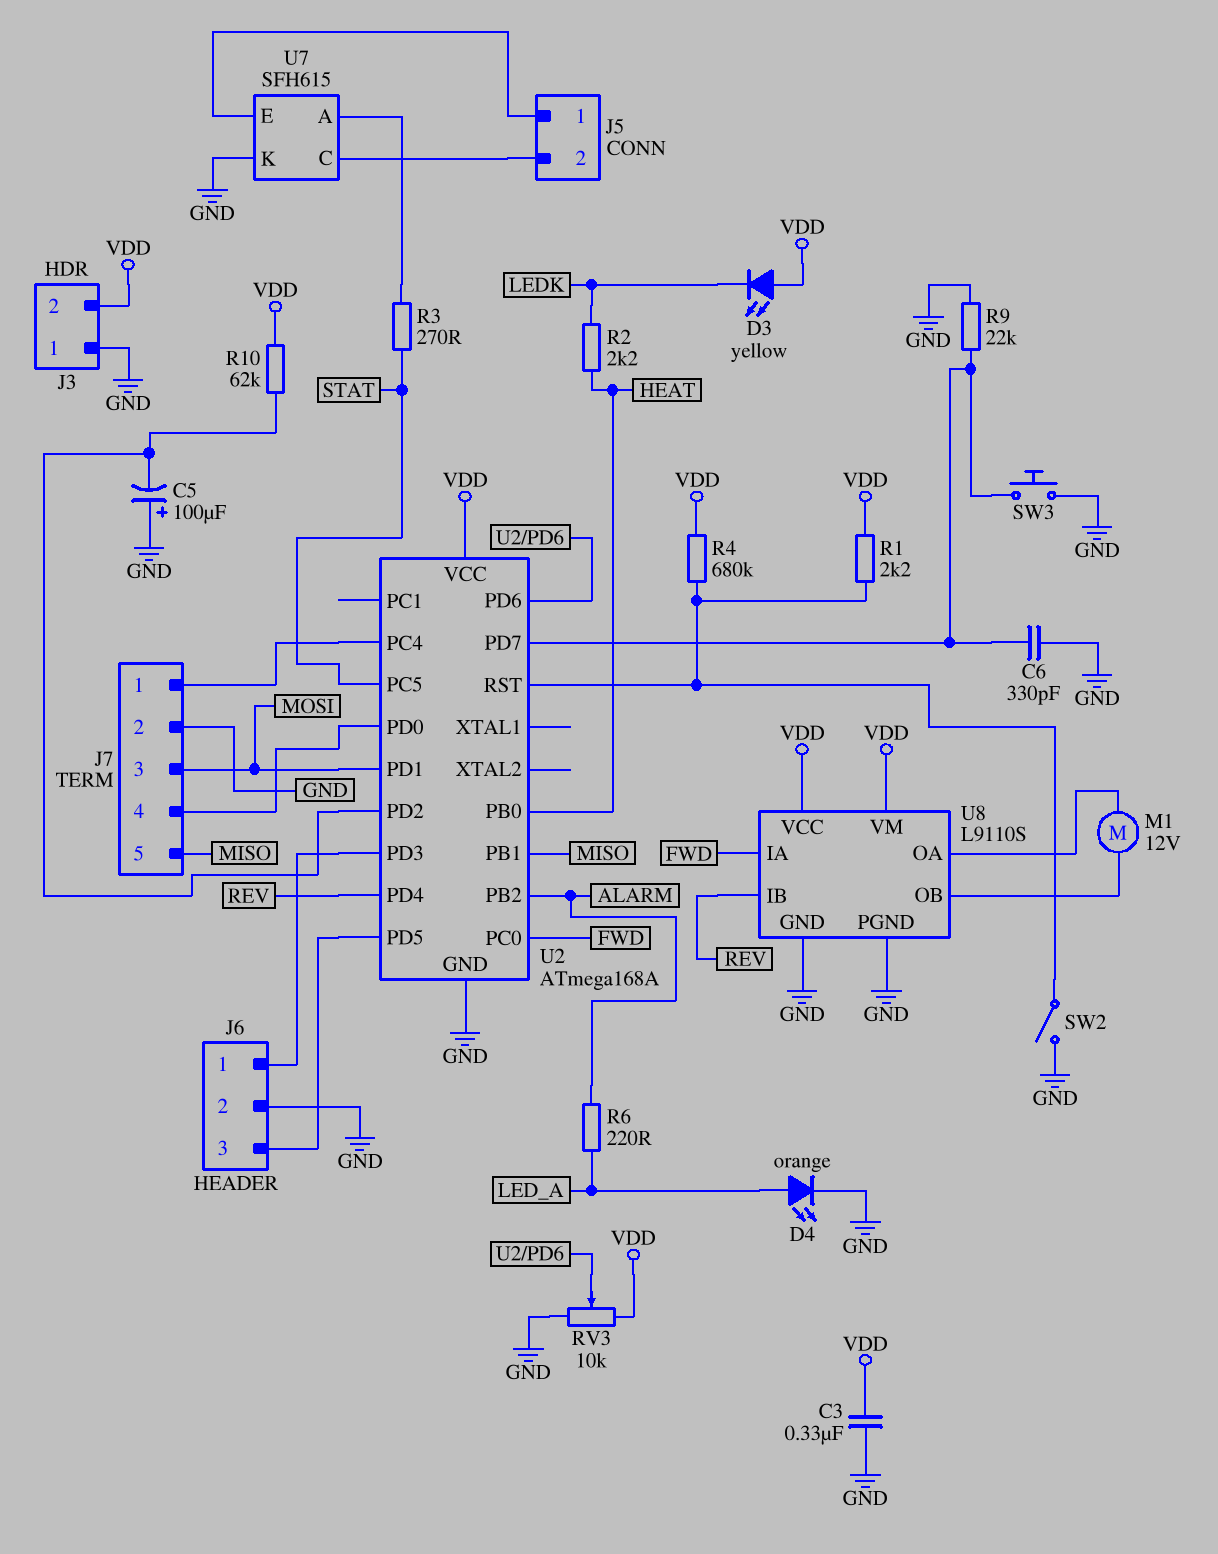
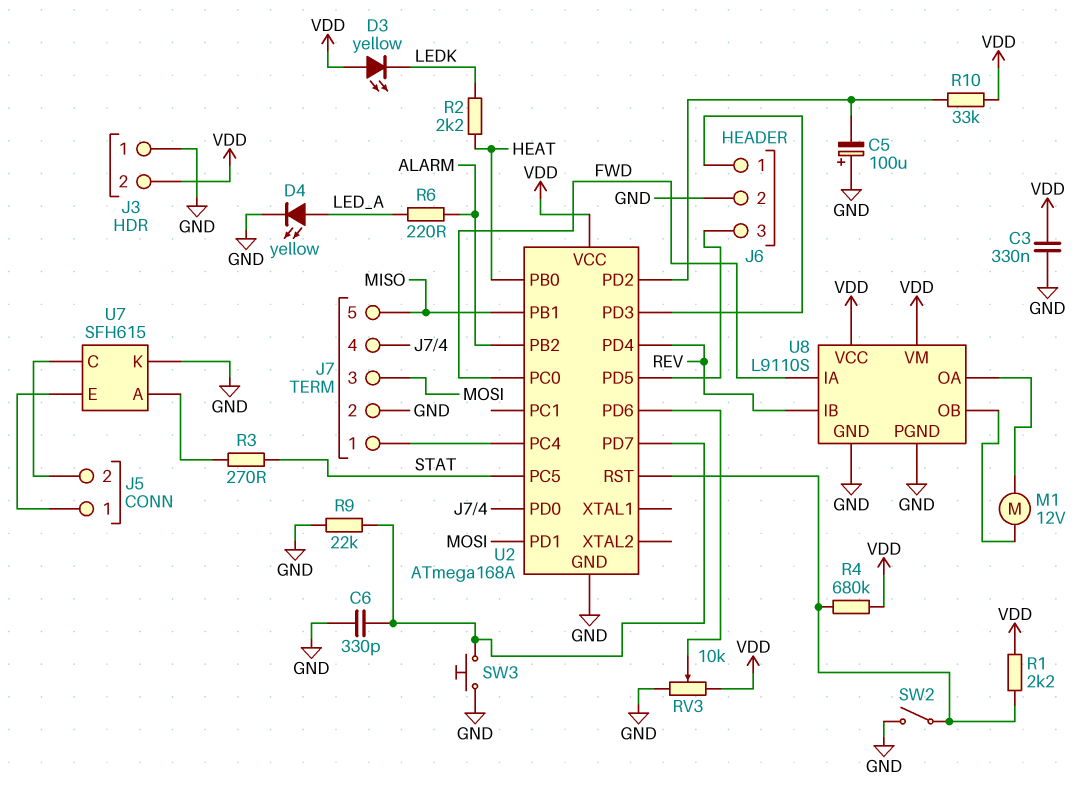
D4: LED orange (A LED_A, K GND) -> LED yellow (A LED_A, K GND)
R10: 62k (U2/PD2, VDD) -> 33k (U2/PD2, VDD)

